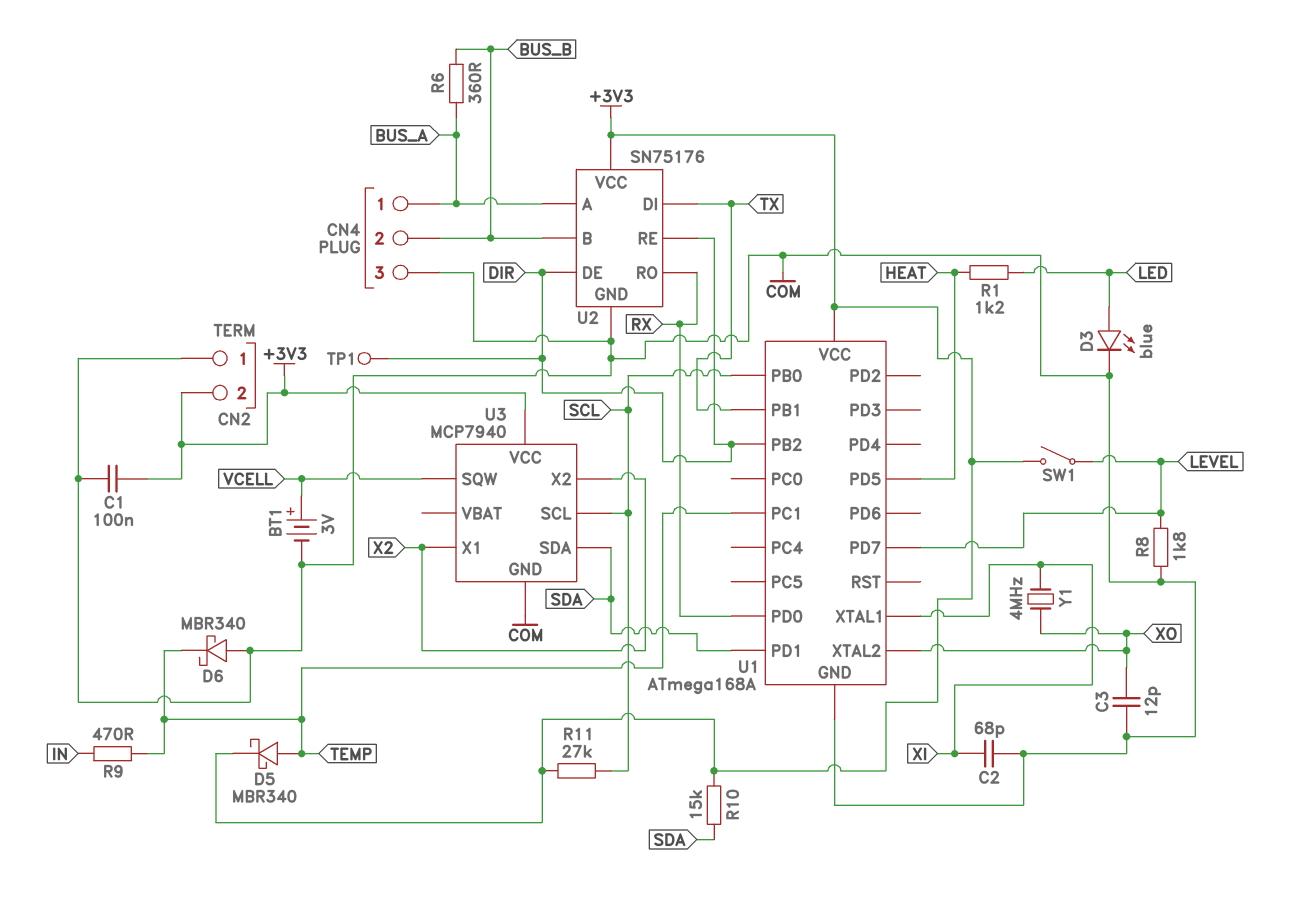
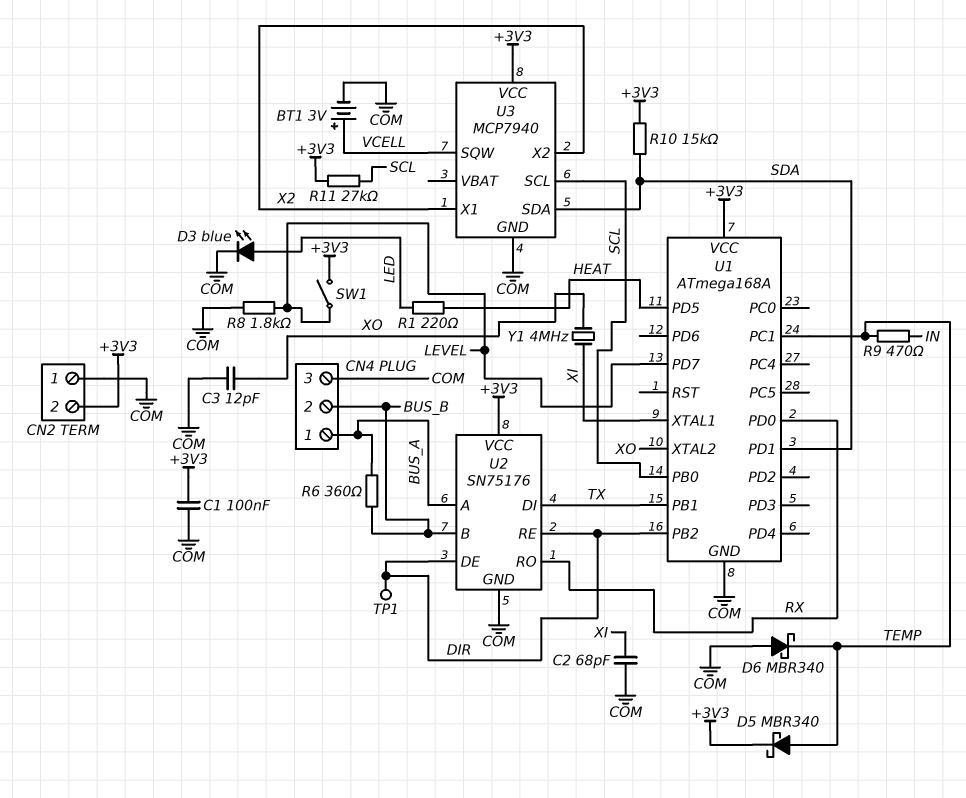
R1: 1.2k (HEAT, LED) -> 220 (HEAT, LED)

